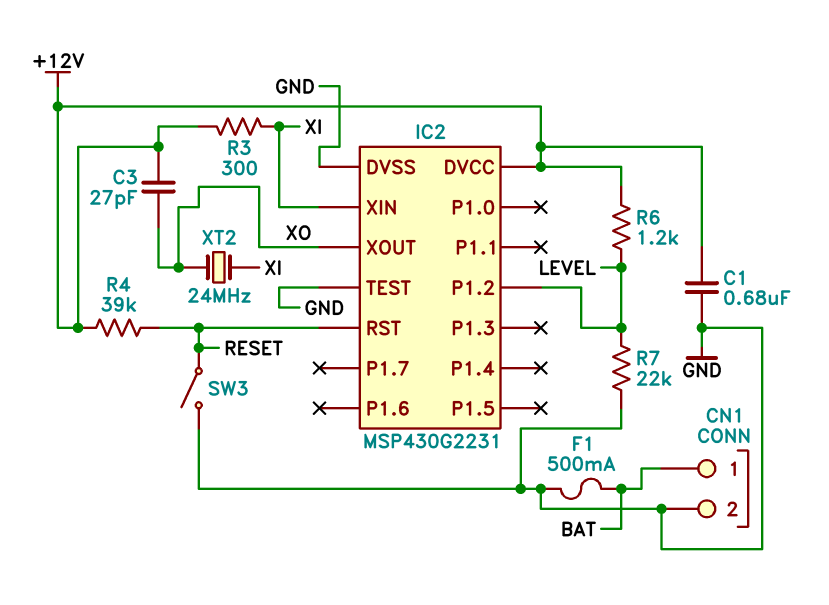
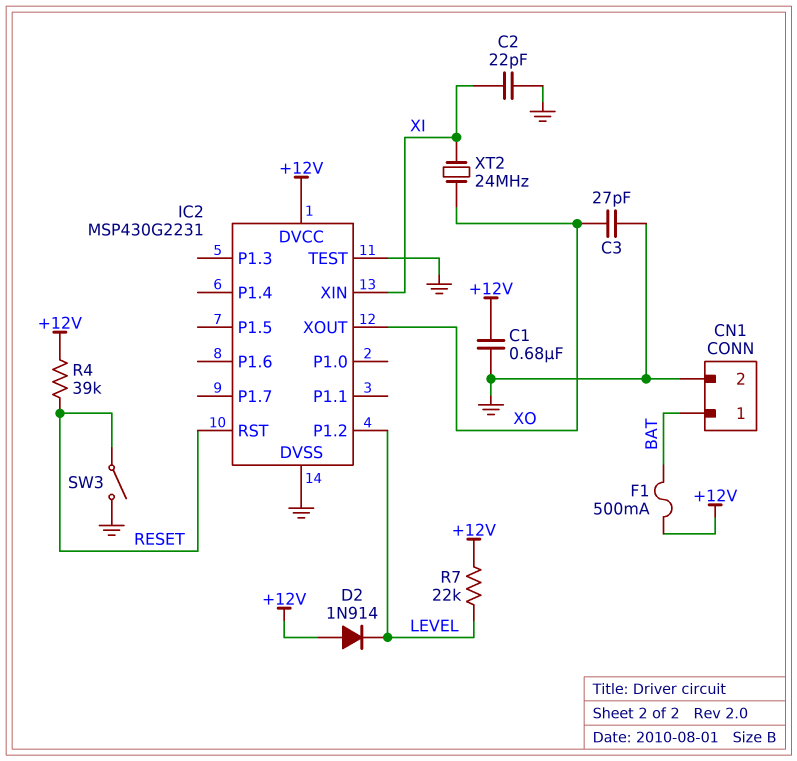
C2: none -> 22pF (GND, XI)
C3: 27pF (+12V, XO) -> 27pF (GND, XO)
D2: none -> diode 1N914 (A +12V, K LEVEL)
F1: 500mA (BAT, GND) -> 500mA (+12V, BAT)
R3: 300 (+12V, XI) -> none
R6: 1.2k (+12V, LEVEL) -> none
R7: 22k (GND, LEVEL) -> 22k (+12V, LEVEL)

